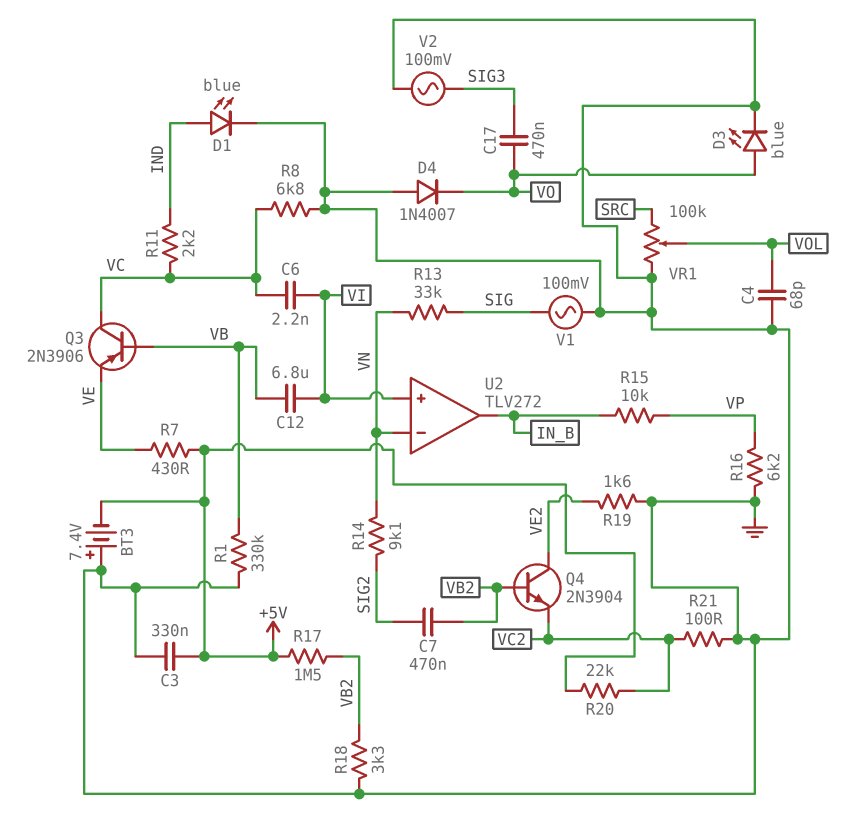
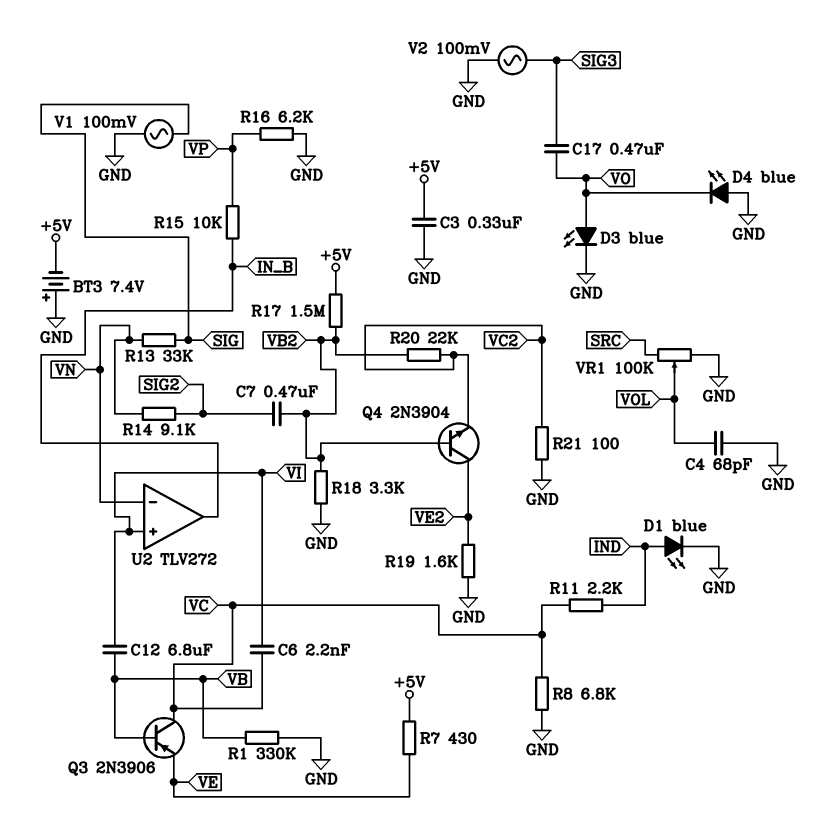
D4: diode 1N4007 (A GND, K VO) -> LED blue (A GND, K VO)
R20: 22k (+5V, VC2) -> 22k (VB2, VC2)

